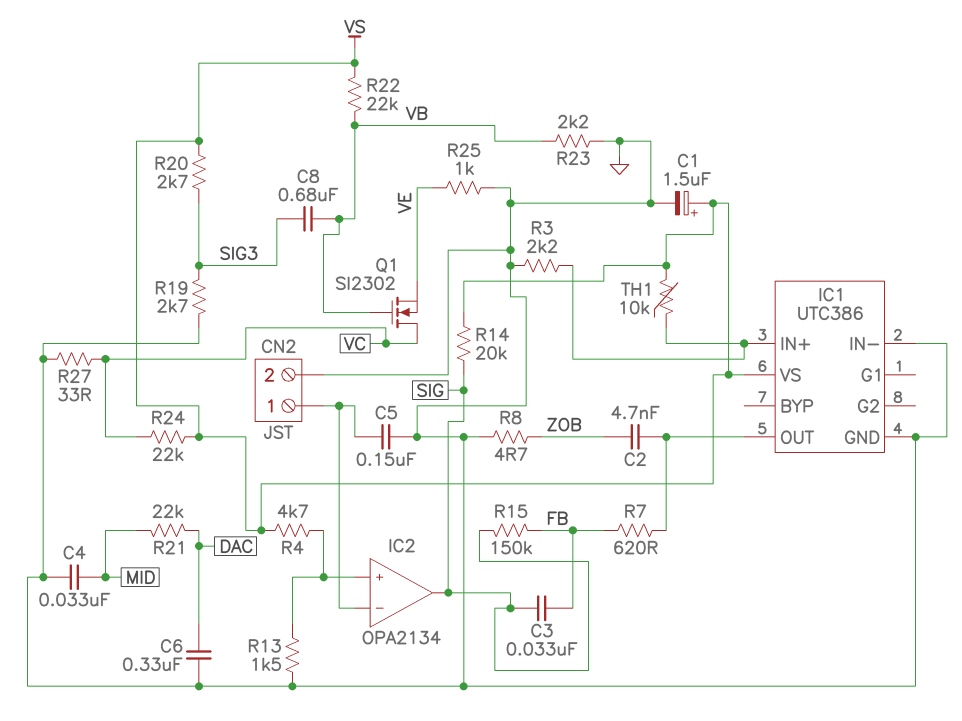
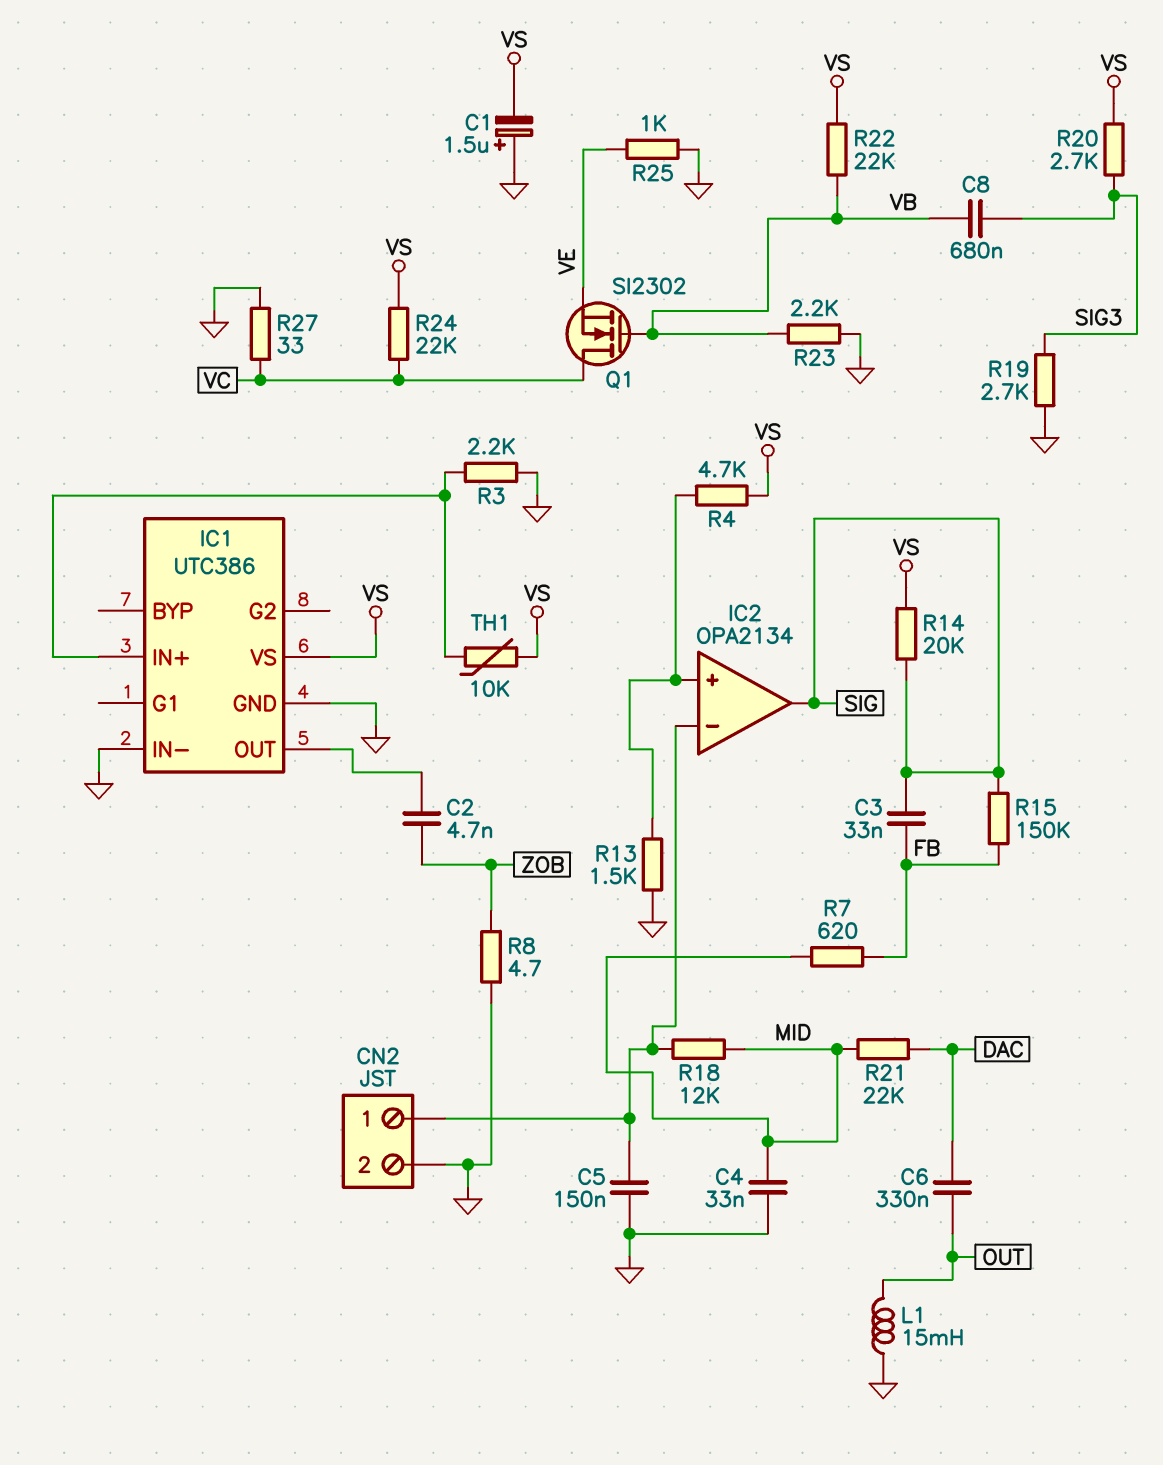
C1: 1.5uF (plus VS, minus GND) -> 1.5uF (plus GND, minus VS)
C6: 330nF (DAC, GND) -> 330nF (DAC, OUT)
L1: none -> 15mH (GND, OUT)
R7: 620 (FB, IC1/OUT) -> 620 (FB, MID)
R18: none -> 12k (CN2/1, MID)

